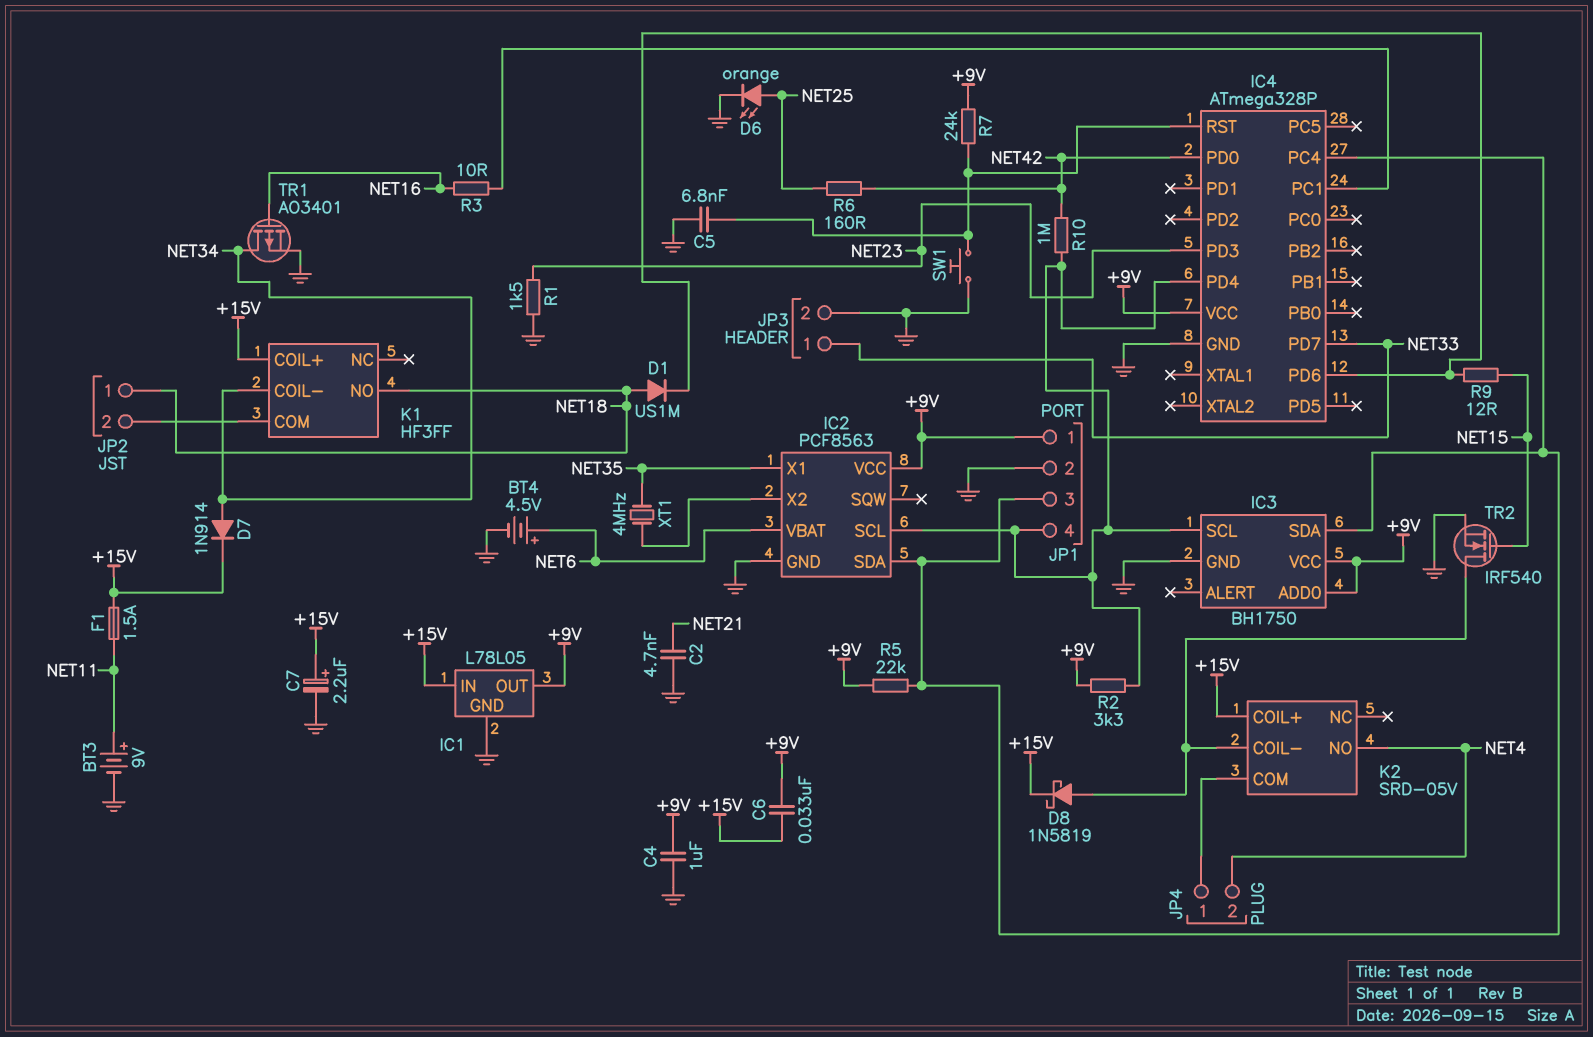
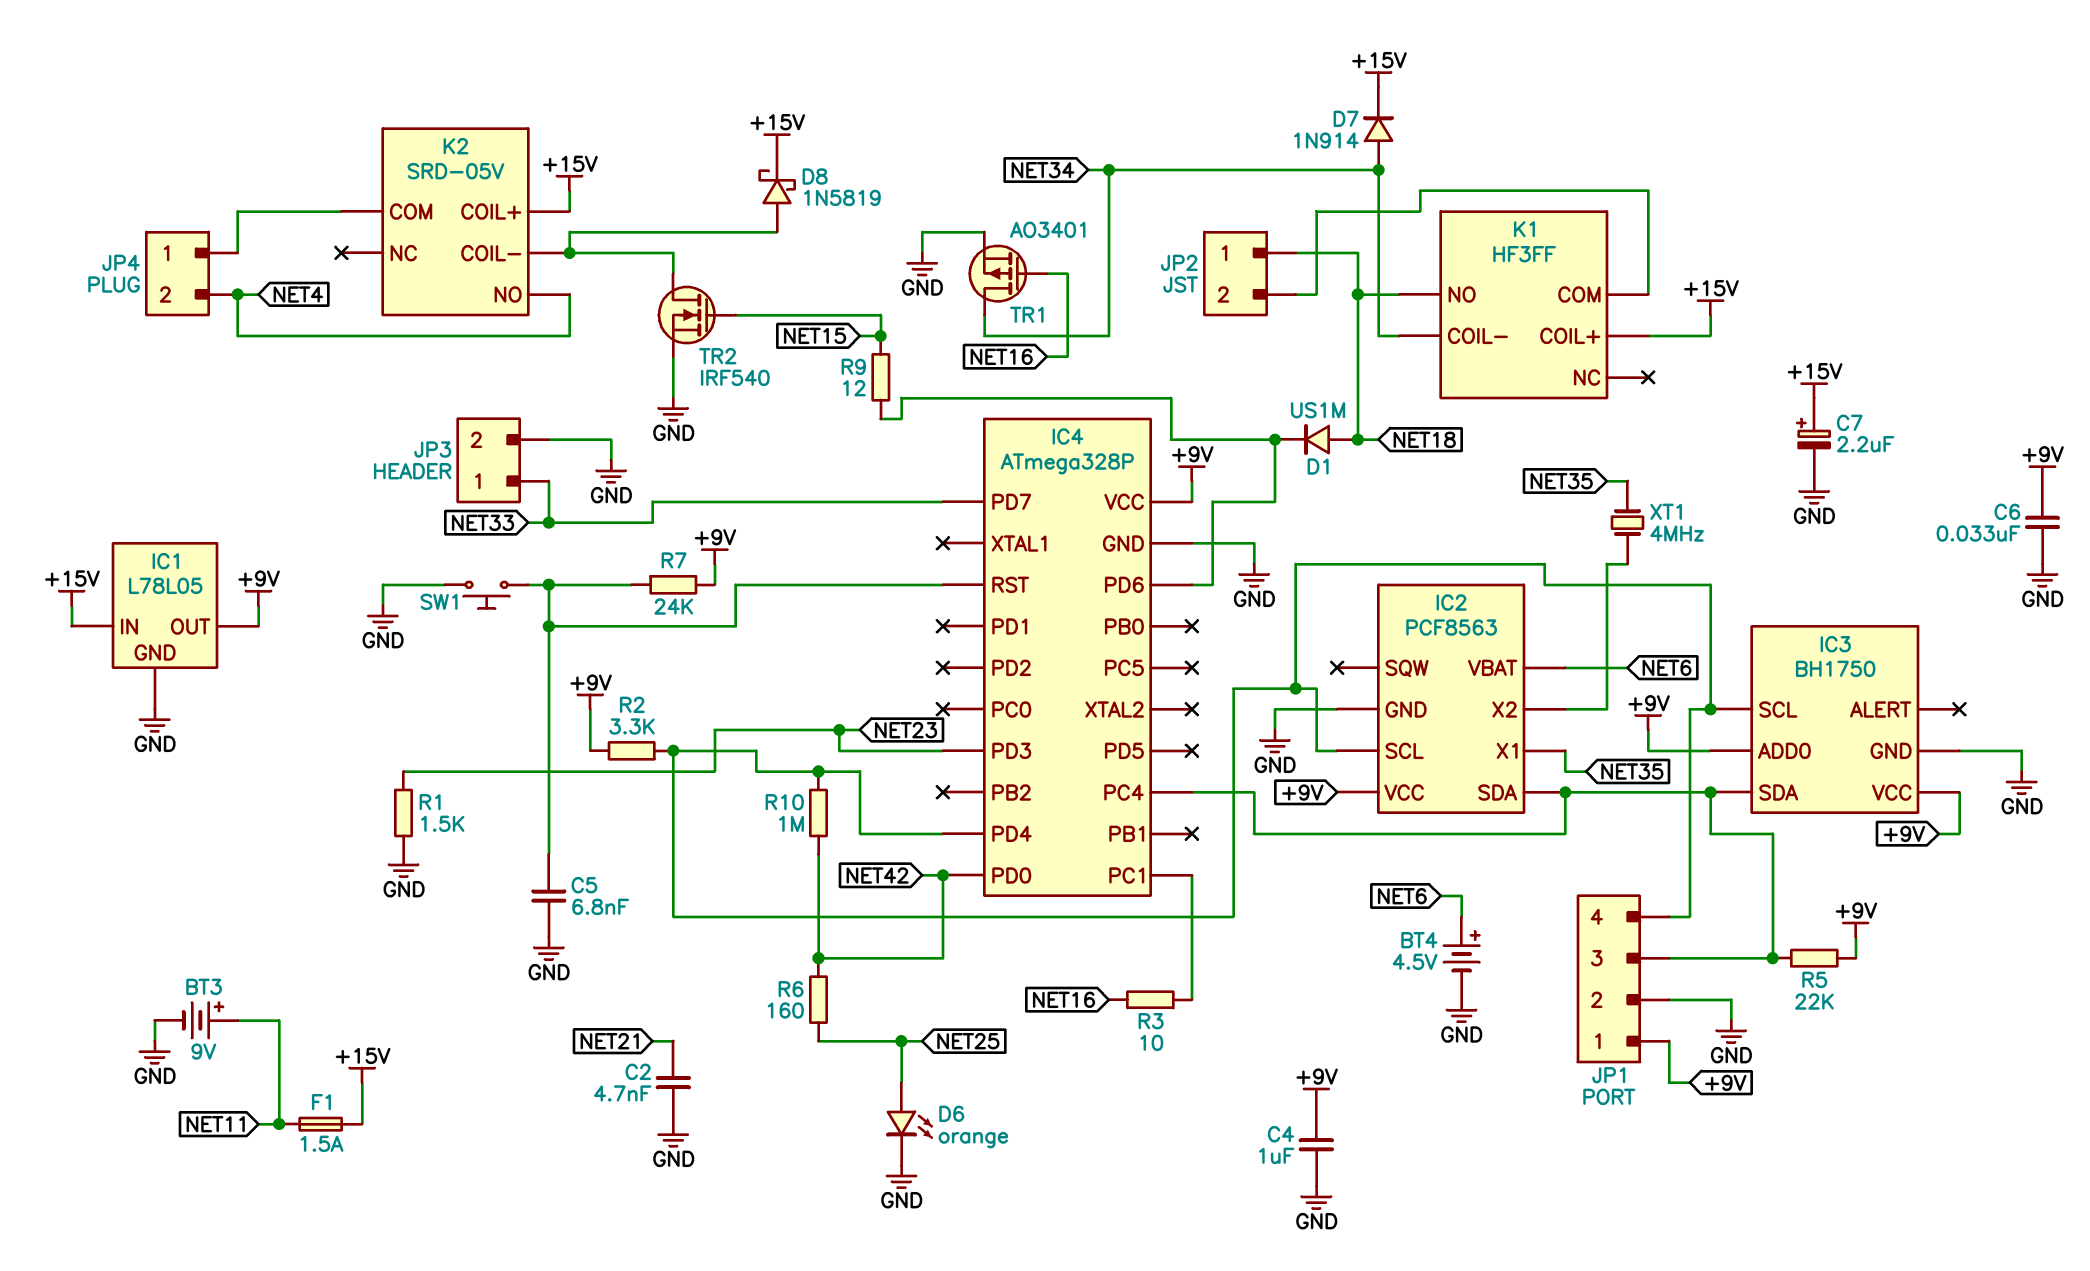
C6: 33nF (+9V, +15V) -> 33nF (+9V, GND)

